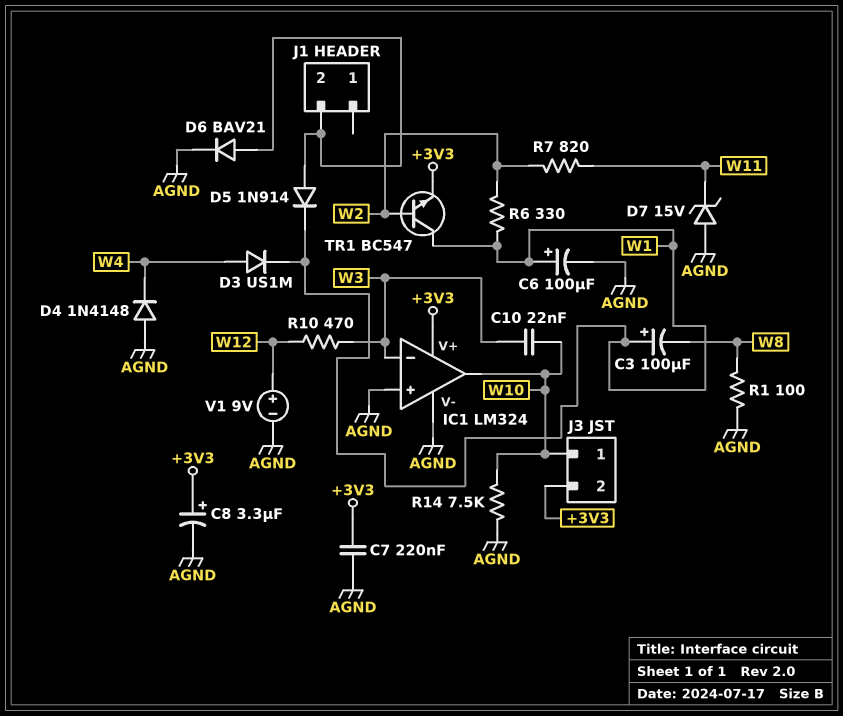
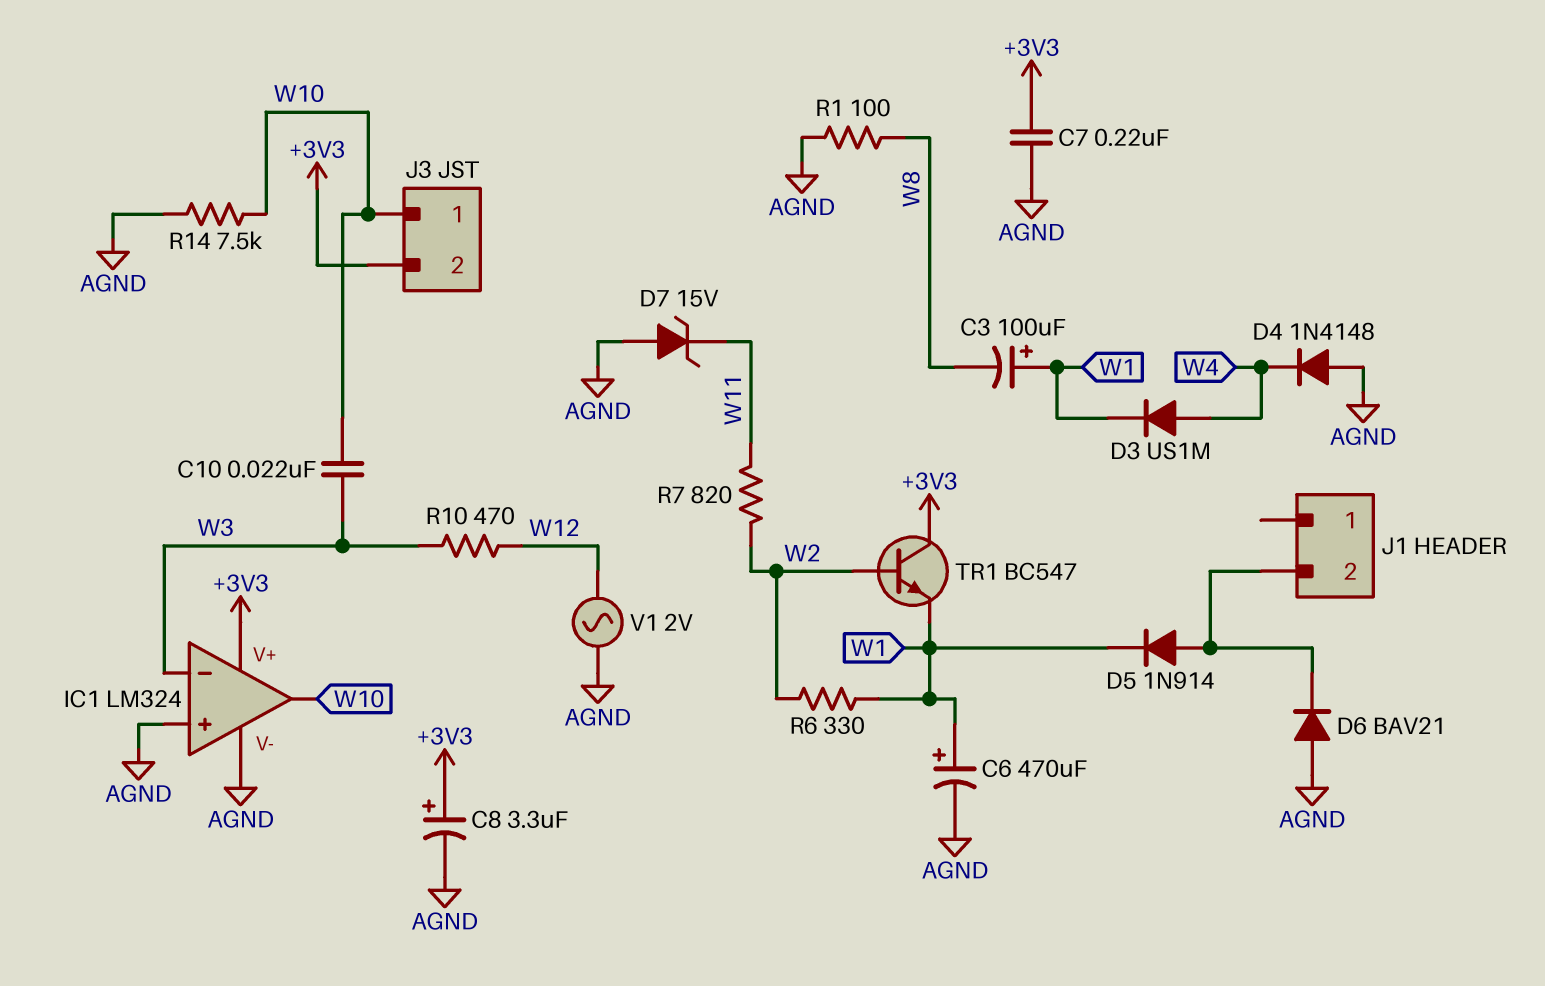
C6: 100uF (plus W1, minus AGND) -> 470uF (plus W1, minus AGND)
D6: diode BAV21 (A J1/2, K AGND) -> diode BAV21 (A AGND, K J1/2)
TR1: NPN BC547 (B W2, C W1, E +3V3) -> NPN BC547 (B W2, C +3V3, E W1)
V1: 9V (plus W12, minus AGND) -> AC 2V (AGND, W12)

